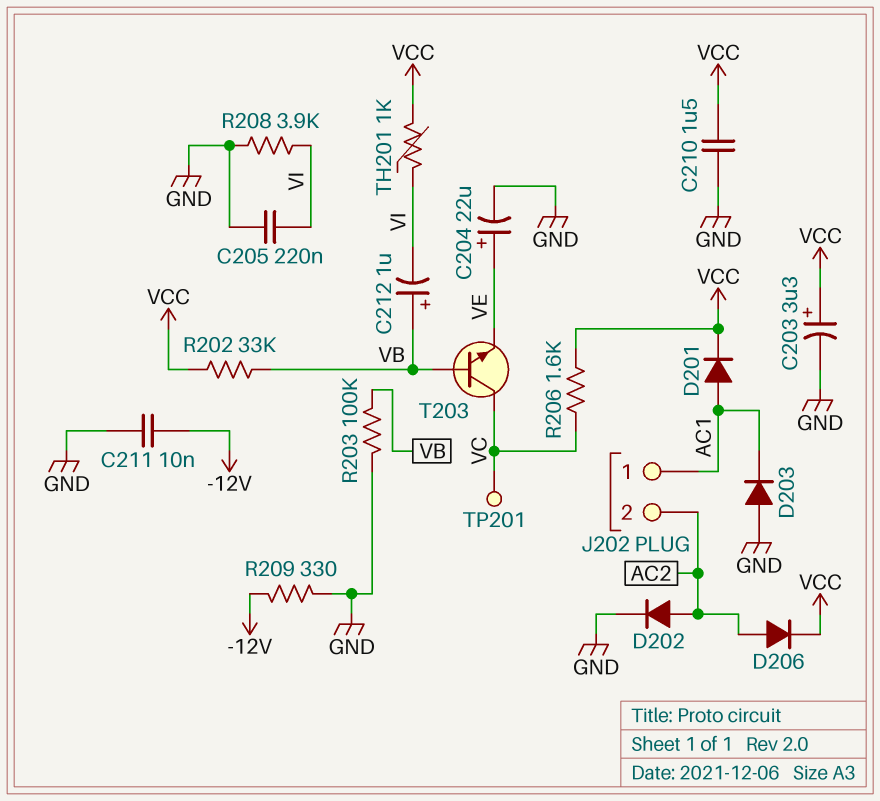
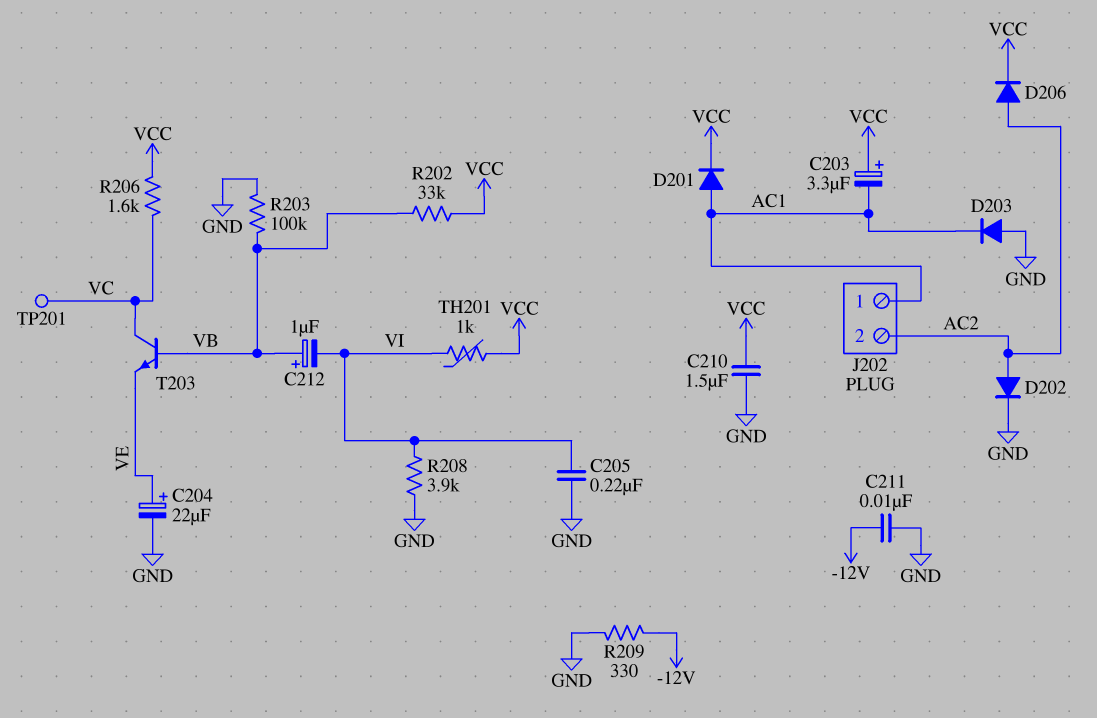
C203: 3.3uF (plus VCC, minus GND) -> 3.3uF (plus VCC, minus AC1)

